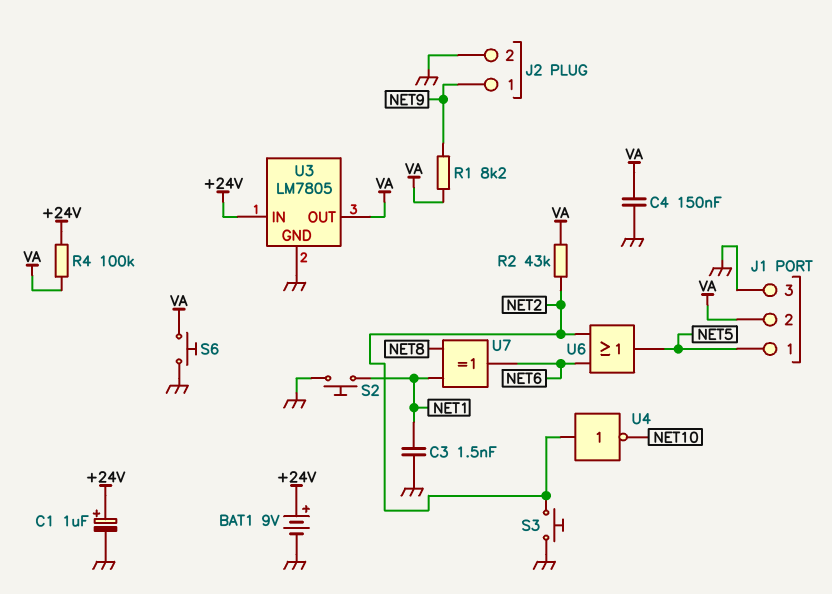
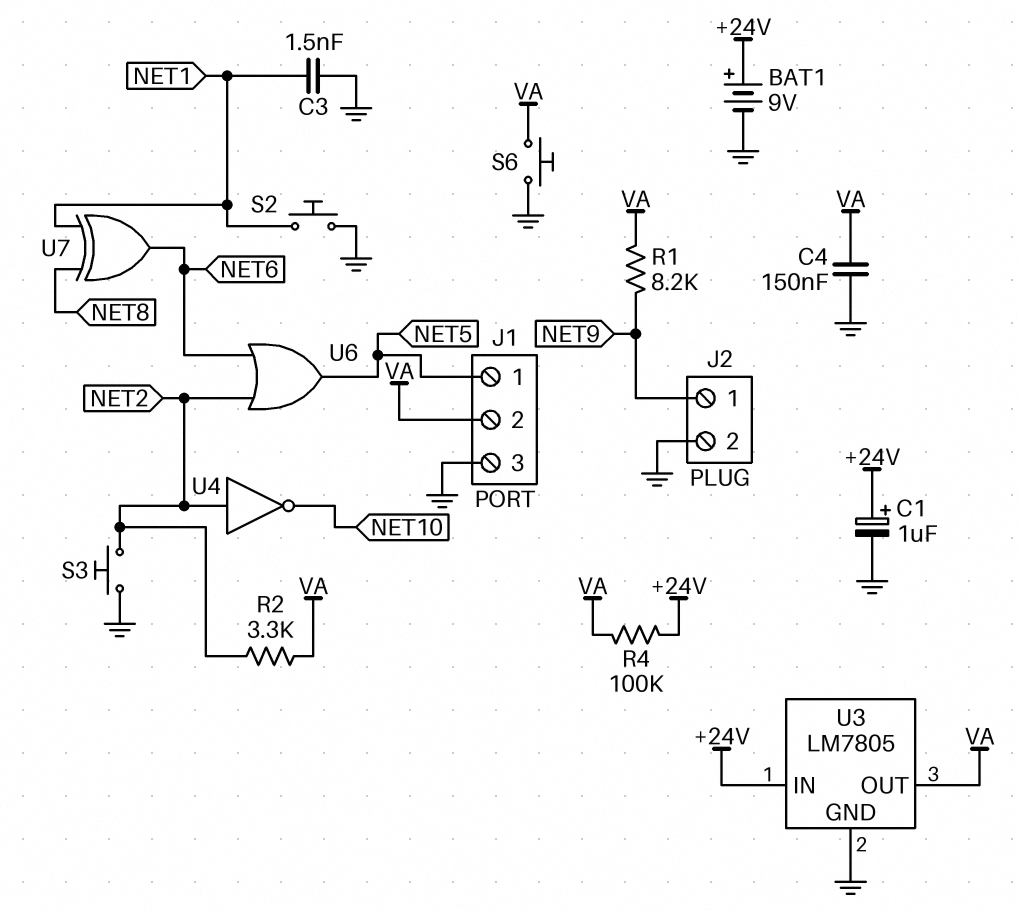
R2: 43k (NET2, VA) -> 3.3k (NET2, VA)

